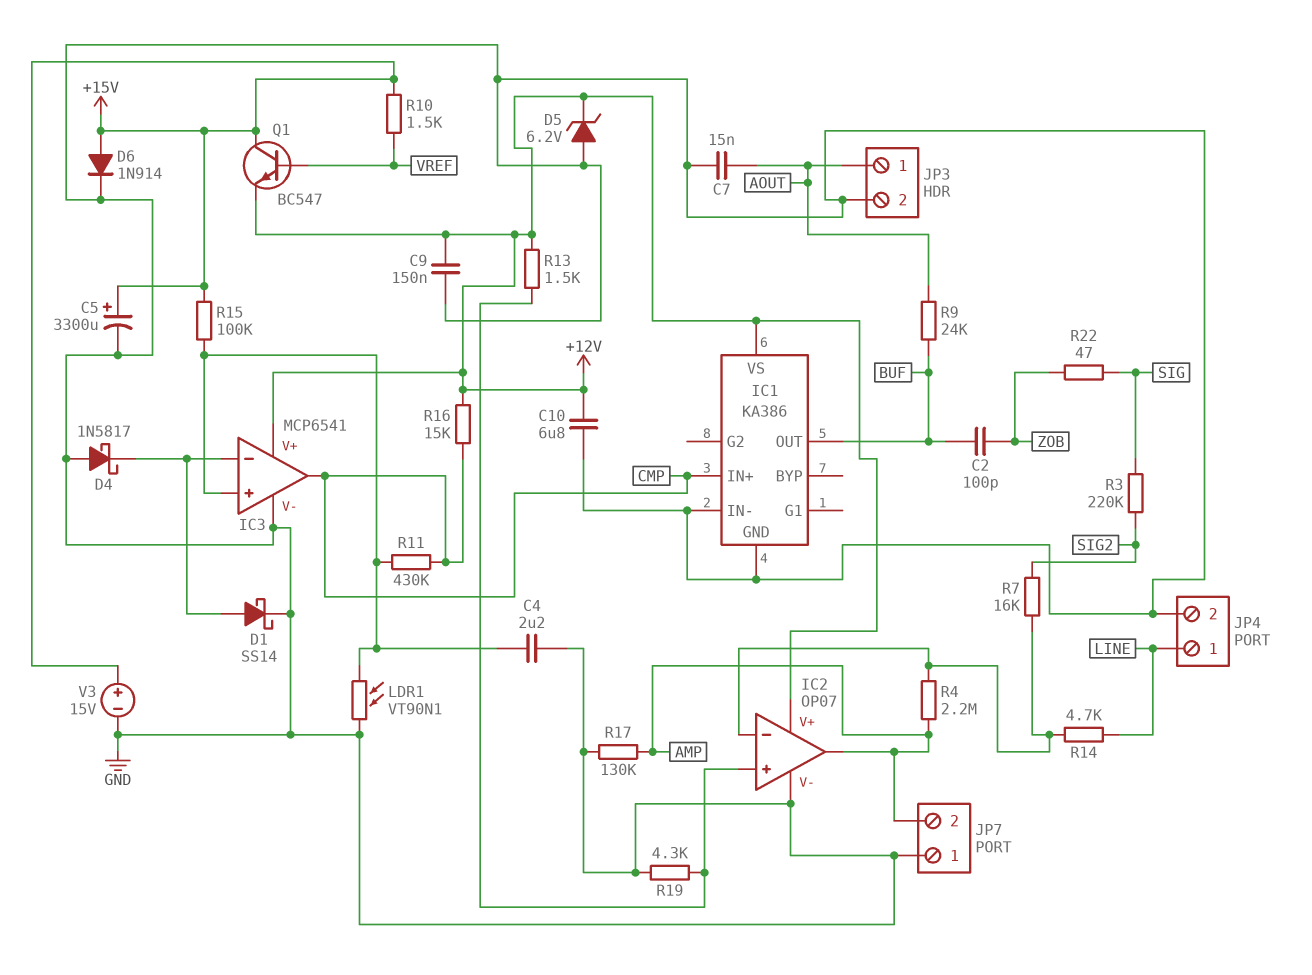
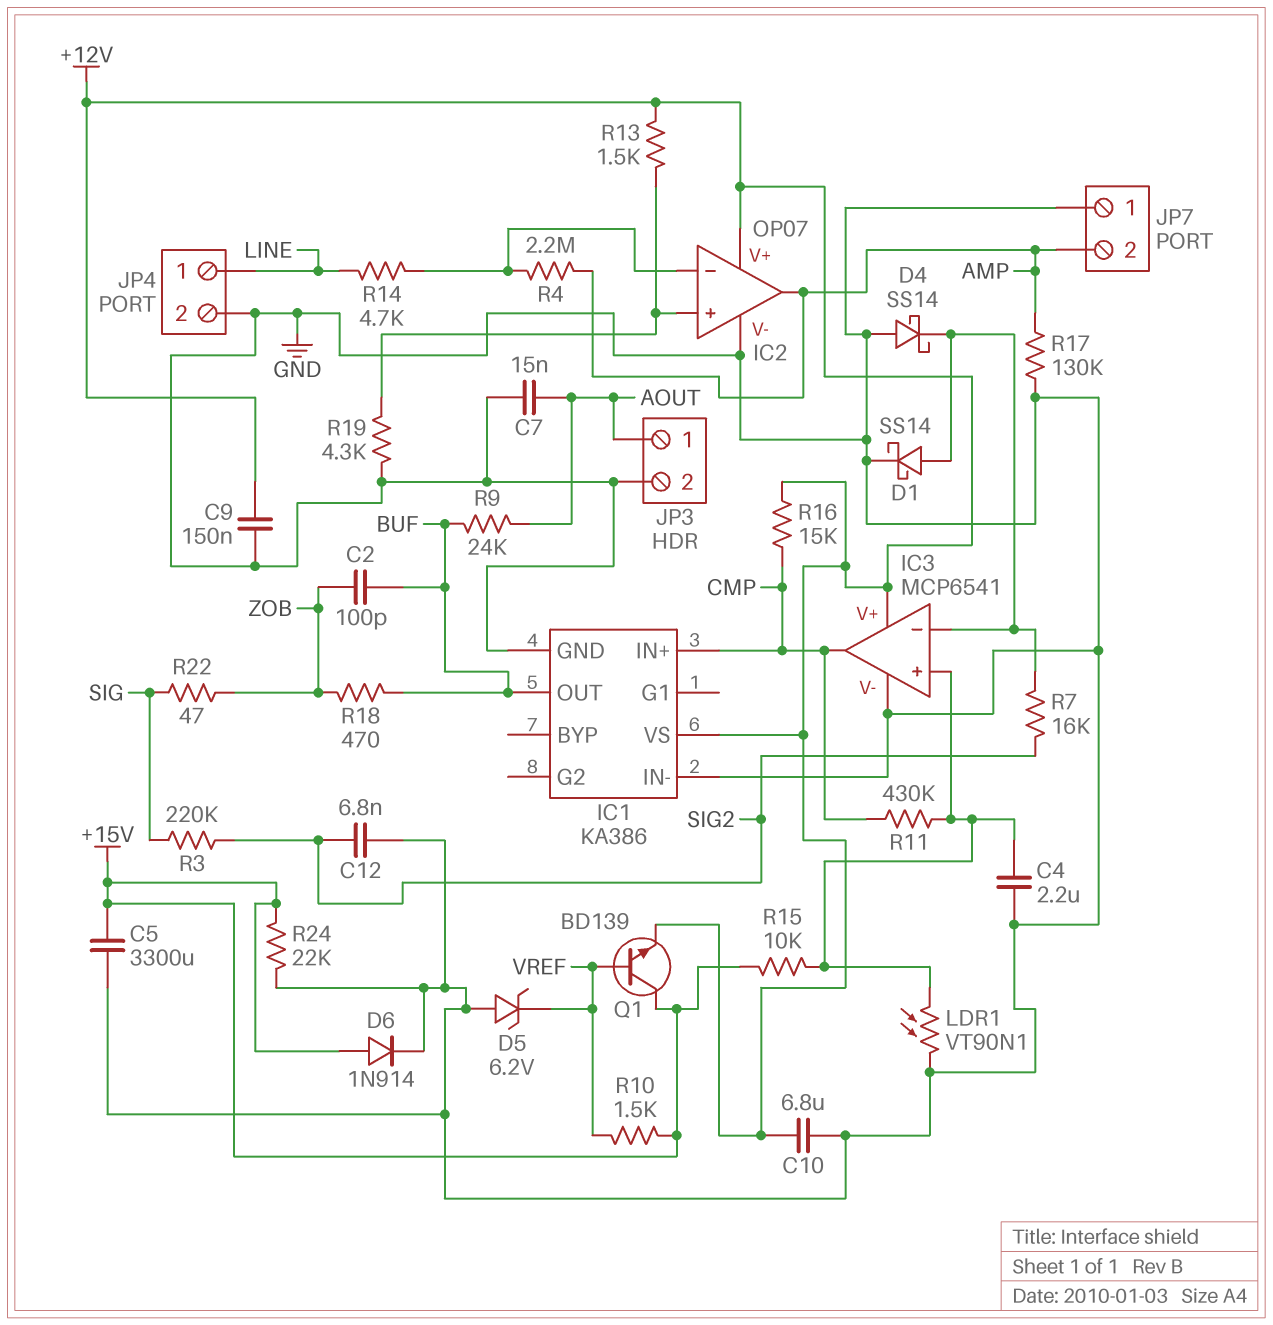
C5: 3300uF (plus +15V, minus GND) -> 3300uF (+15V, GND)
C12: none -> 6.8nF (GND, SIG2)
D4: schottky 1N5817 (A GND, K IC3/in-) -> schottky SS14 (A GND, K IC3/in-)
D5: zener 6.2V (A GND, K +12V) -> zener 6.2V (A GND, K VREF)
Q1: NPN BC547 (B VREF, C +15V, E +12V) -> NPN BD139 (B VREF, C +15V, E +12V)
R7: 16k (IC2/in-, SIG2) -> 16k (IC3/in-, SIG2)
R15: 100k (+15V, IC3/in+) -> 10k (+15V, IC3/in+)
R18: none -> 470 (BUF, ZOB)
R24: none -> 22k (+15V, GND)
V3: 15V (plus +15V, minus GND) -> none

